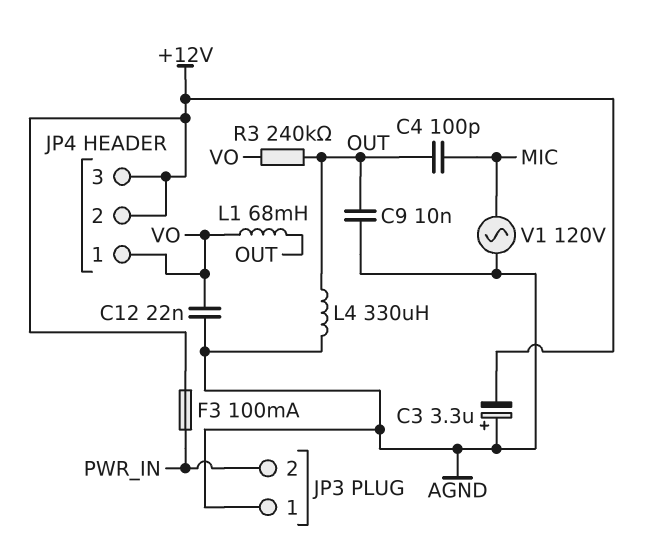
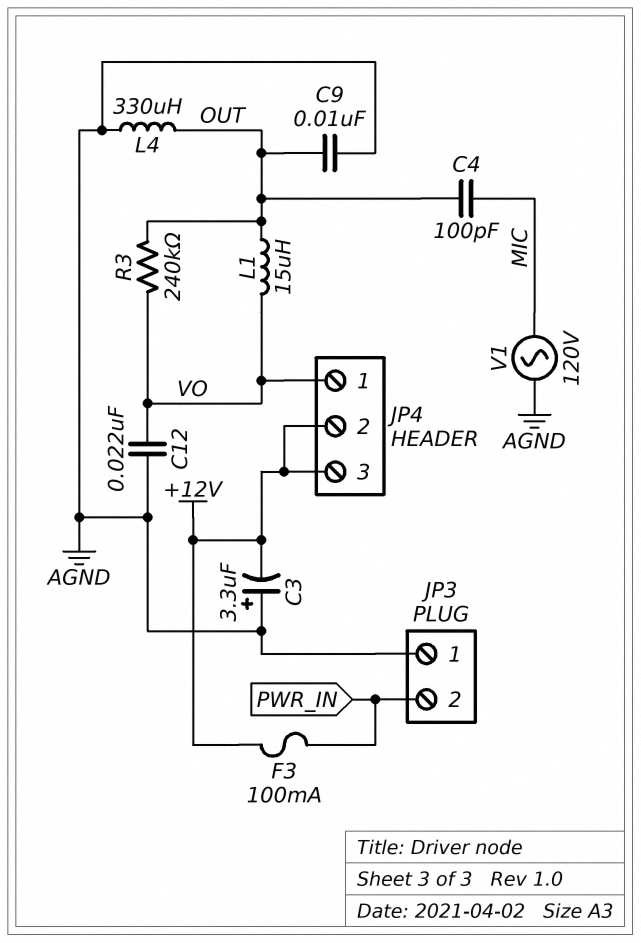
L1: 68mH (OUT, VO) -> 15uH (OUT, VO)

